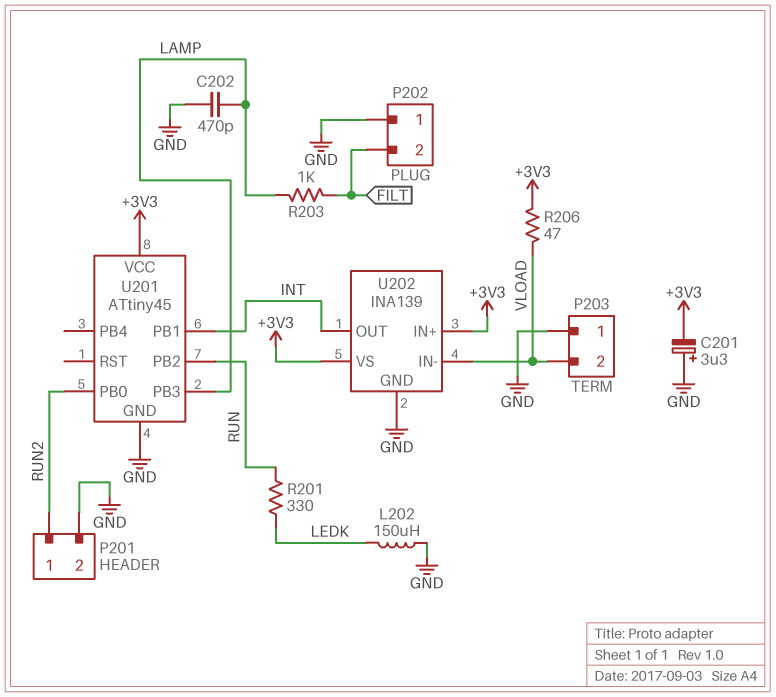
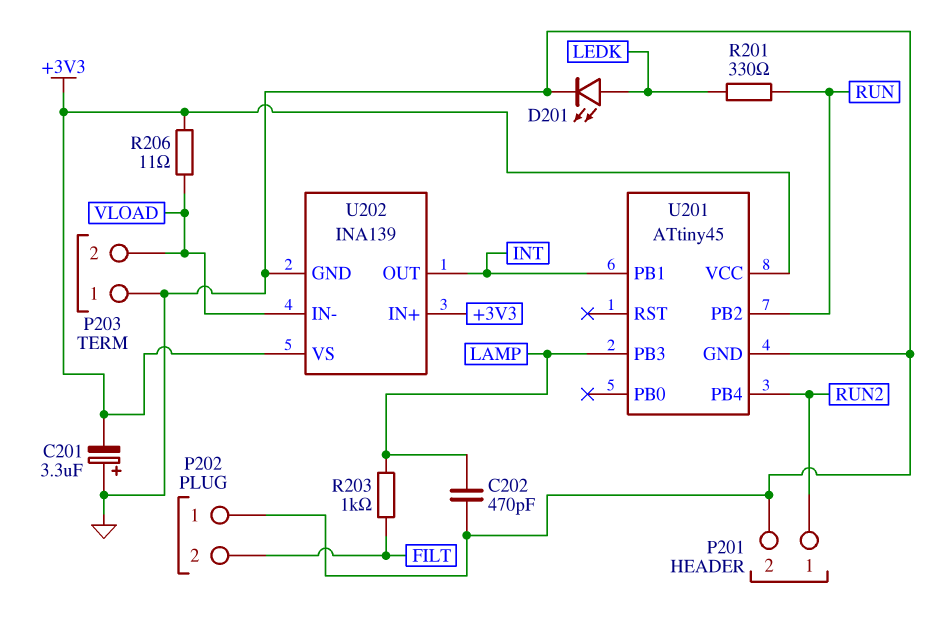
D201: none -> LED (A LEDK, K GND)
L202: 150uH (GND, LEDK) -> none
R206: 47 (+3V3, VLOAD) -> 11 (+3V3, VLOAD)
U201 pin PB0: RUN2 -> none
U201 pin PB4: none -> RUN2

